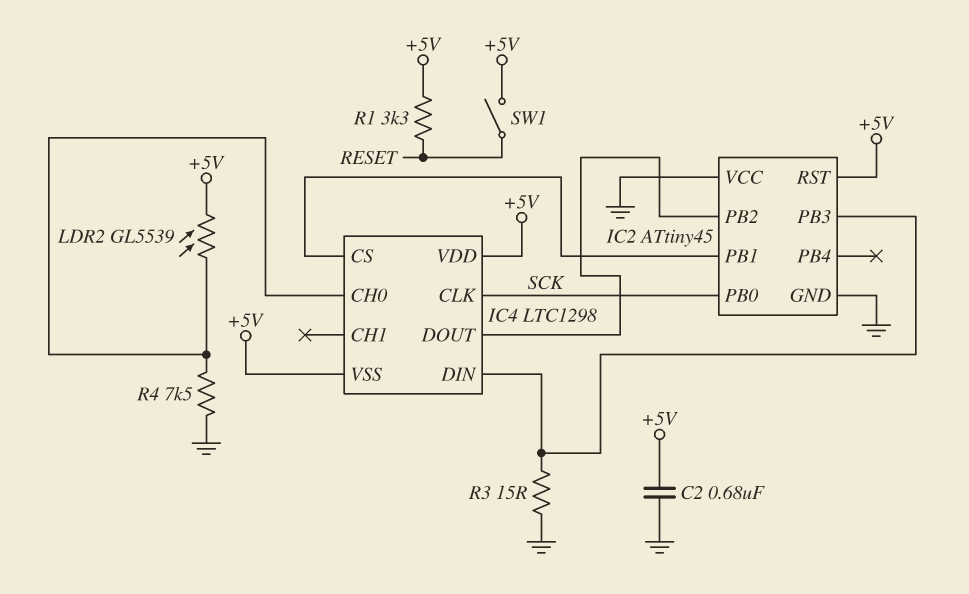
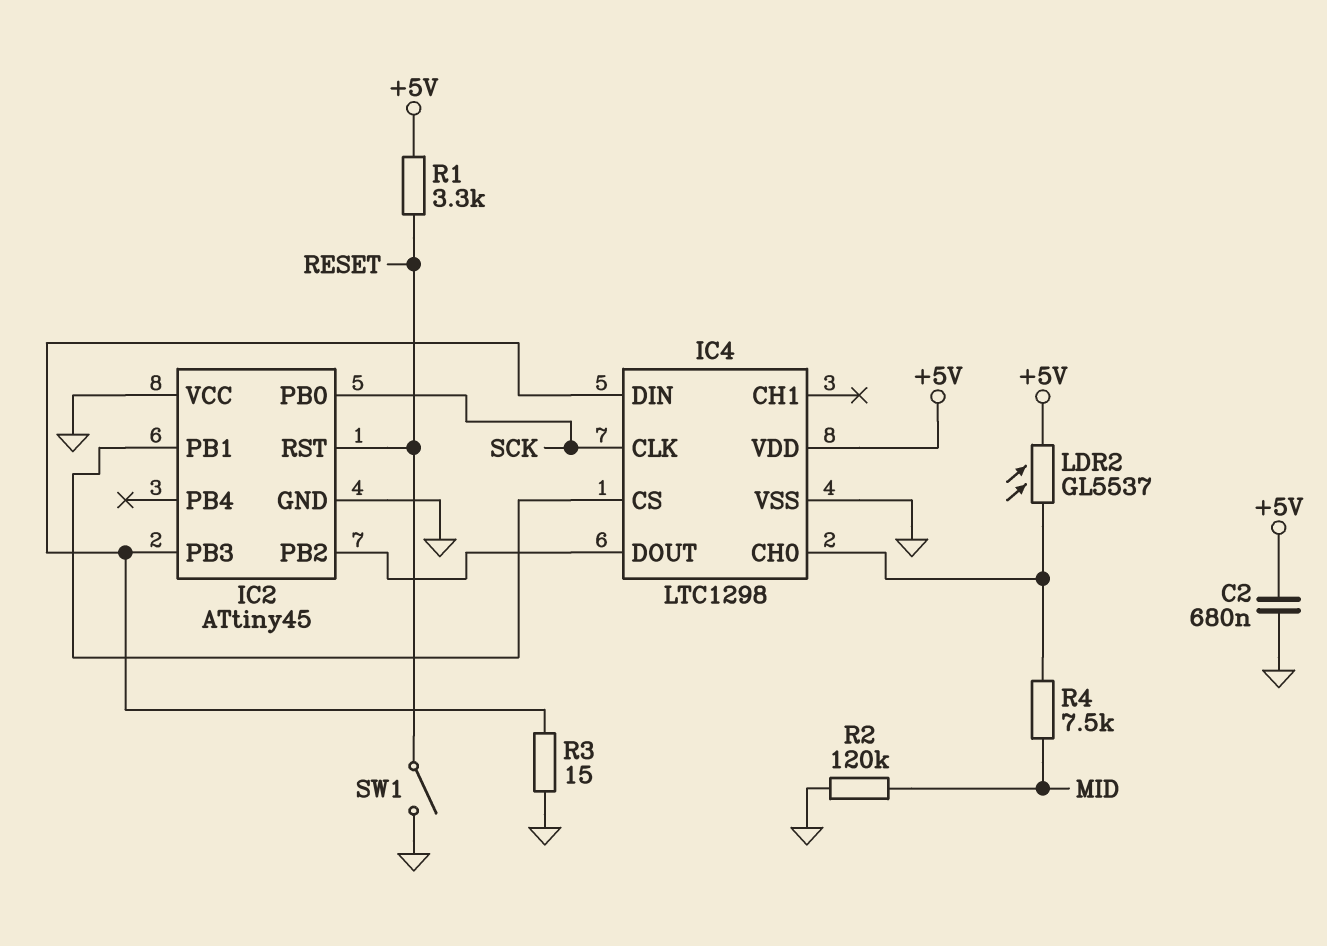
IC2 pin RST: +5V -> RESET
IC4 pin VSS: +5V -> GND
LDR2: GL5539 (+5V, IC4/CH0) -> GL5537 (+5V, IC4/CH0)
R2: none -> 120k (GND, MID)
R4: 7.5k (GND, IC4/CH0) -> 7.5k (IC4/CH0, MID)
SW1: switch (+5V, RESET) -> switch (GND, RESET)

